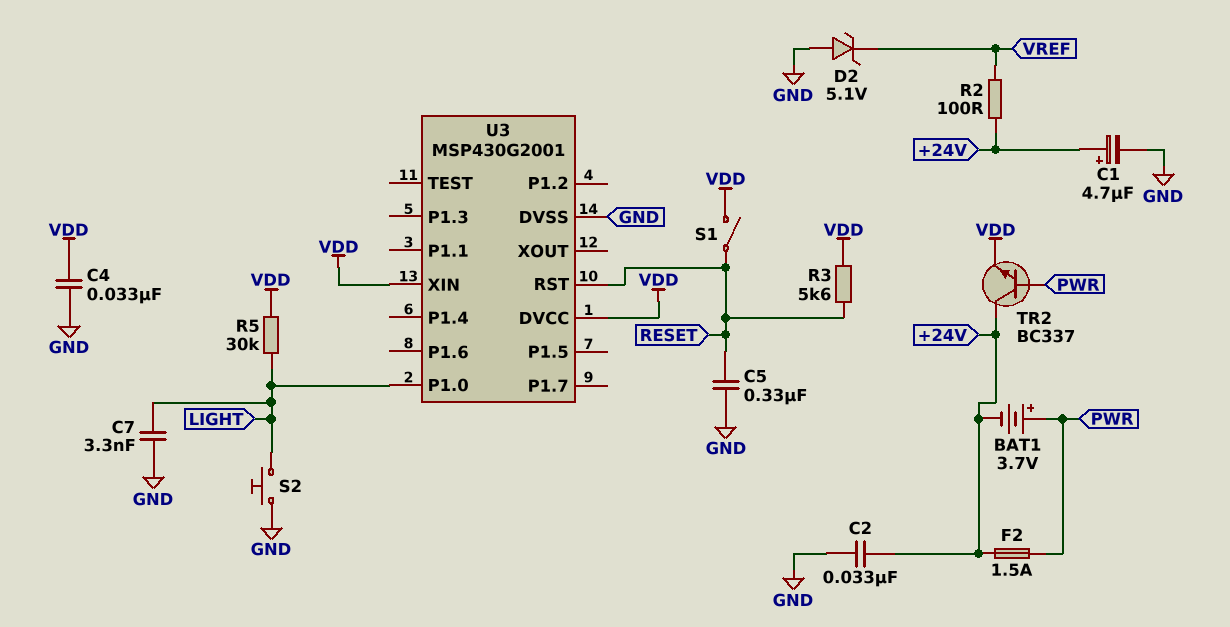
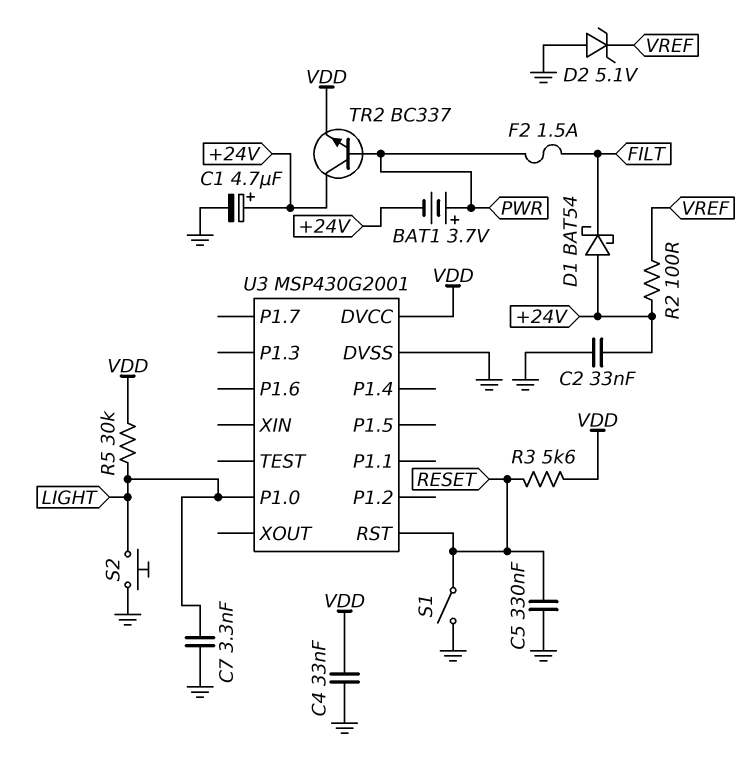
D1: none -> schottky BAT54 (A +24V, K FILT)
F2: 1.5A (+24V, PWR) -> 1.5A (FILT, PWR)
S1: switch (RESET, VDD) -> switch (GND, RESET)
U3 pin XIN: VDD -> none

